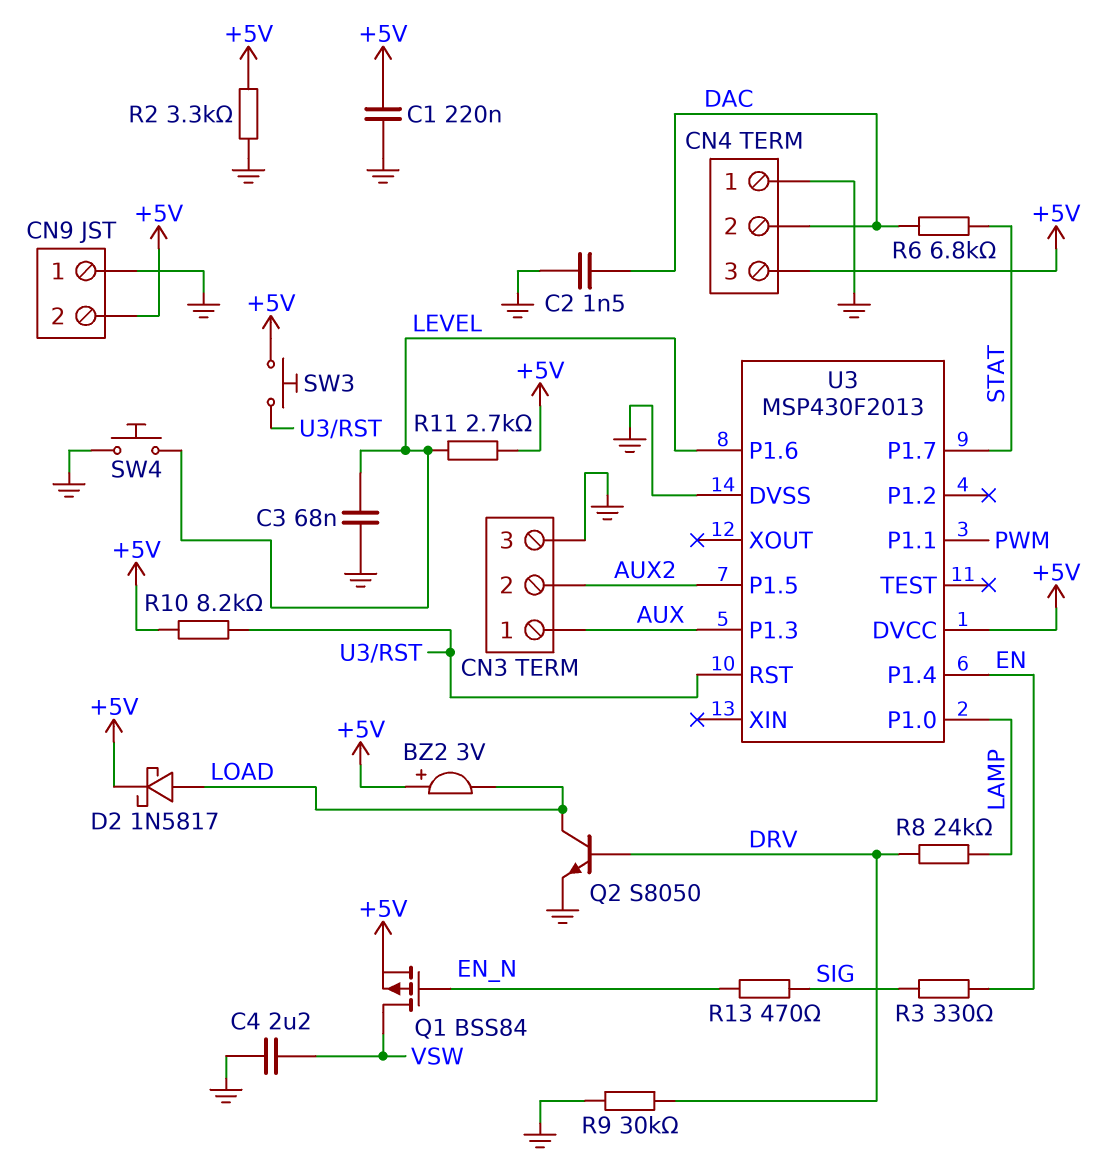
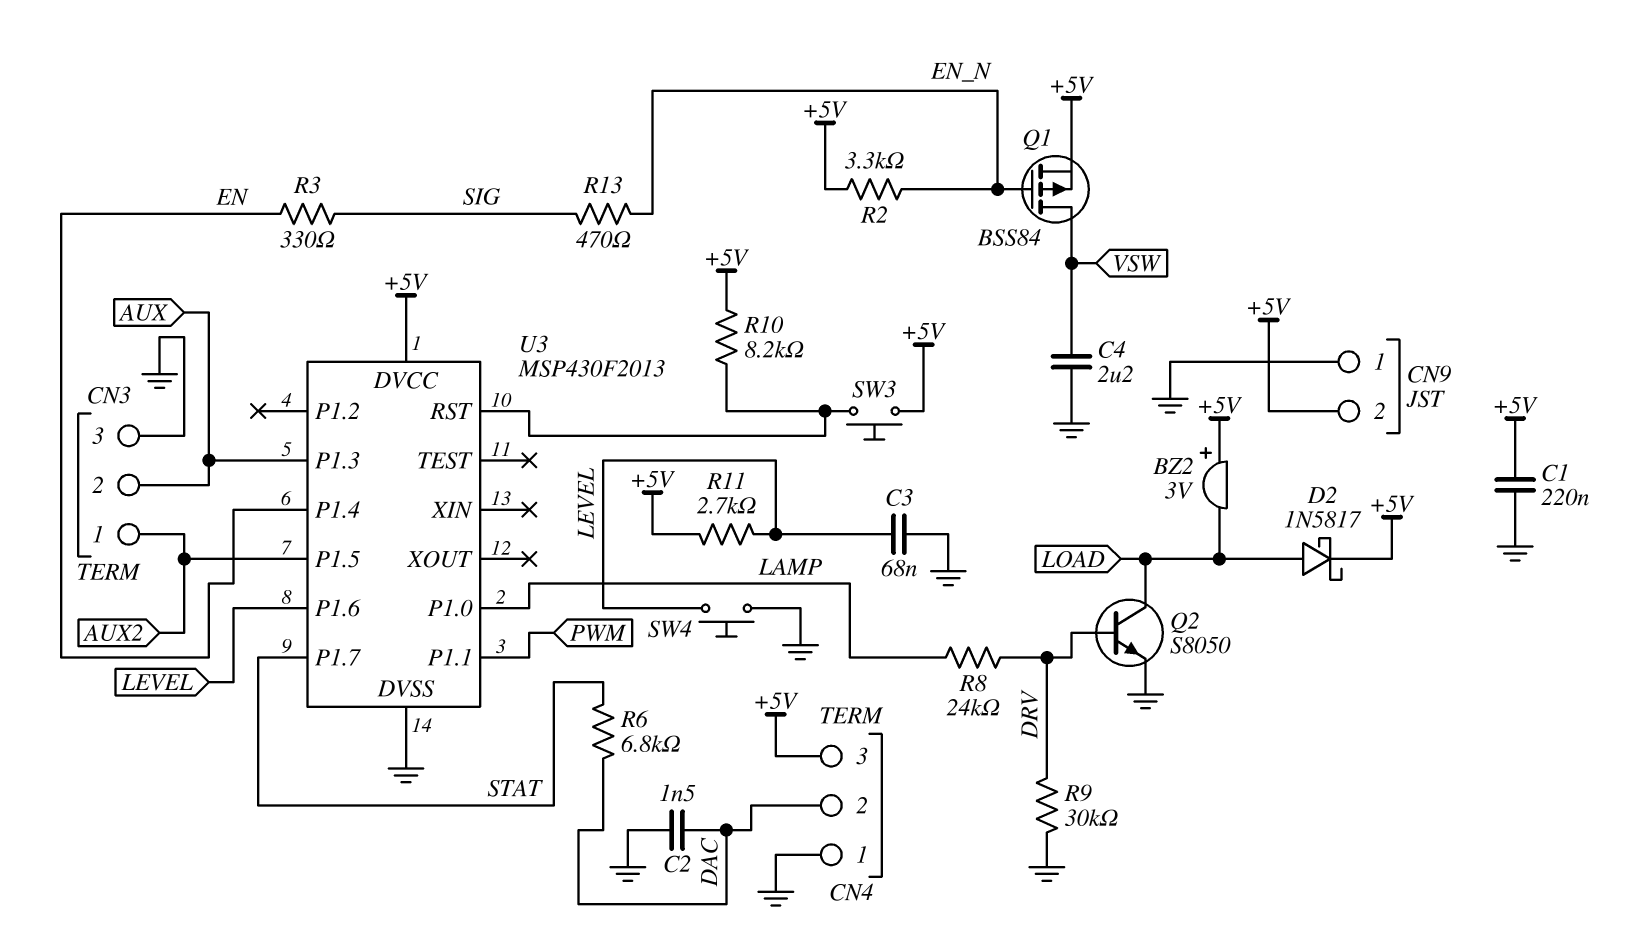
CN3 pin 1: AUX -> AUX2
CN3 pin 2: AUX2 -> AUX
R2: 3.3k (+5V, GND) -> 3.3k (+5V, EN_N)

